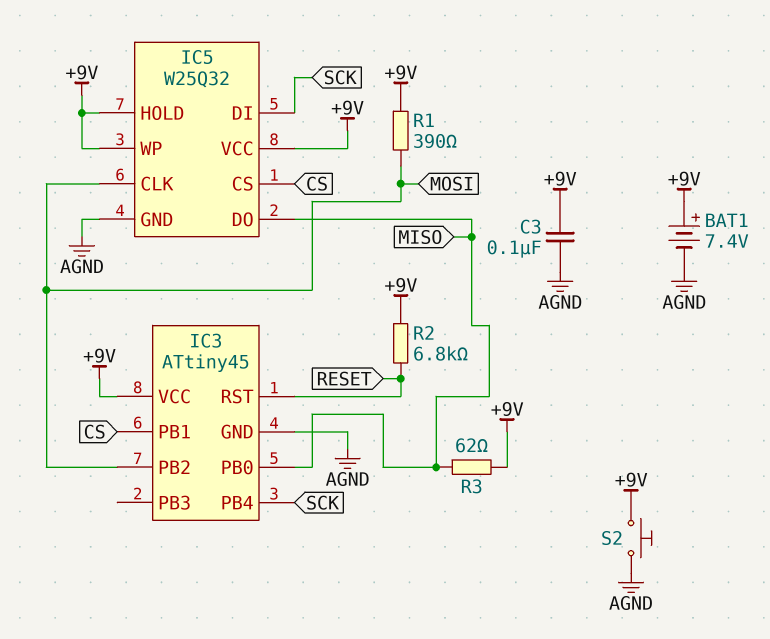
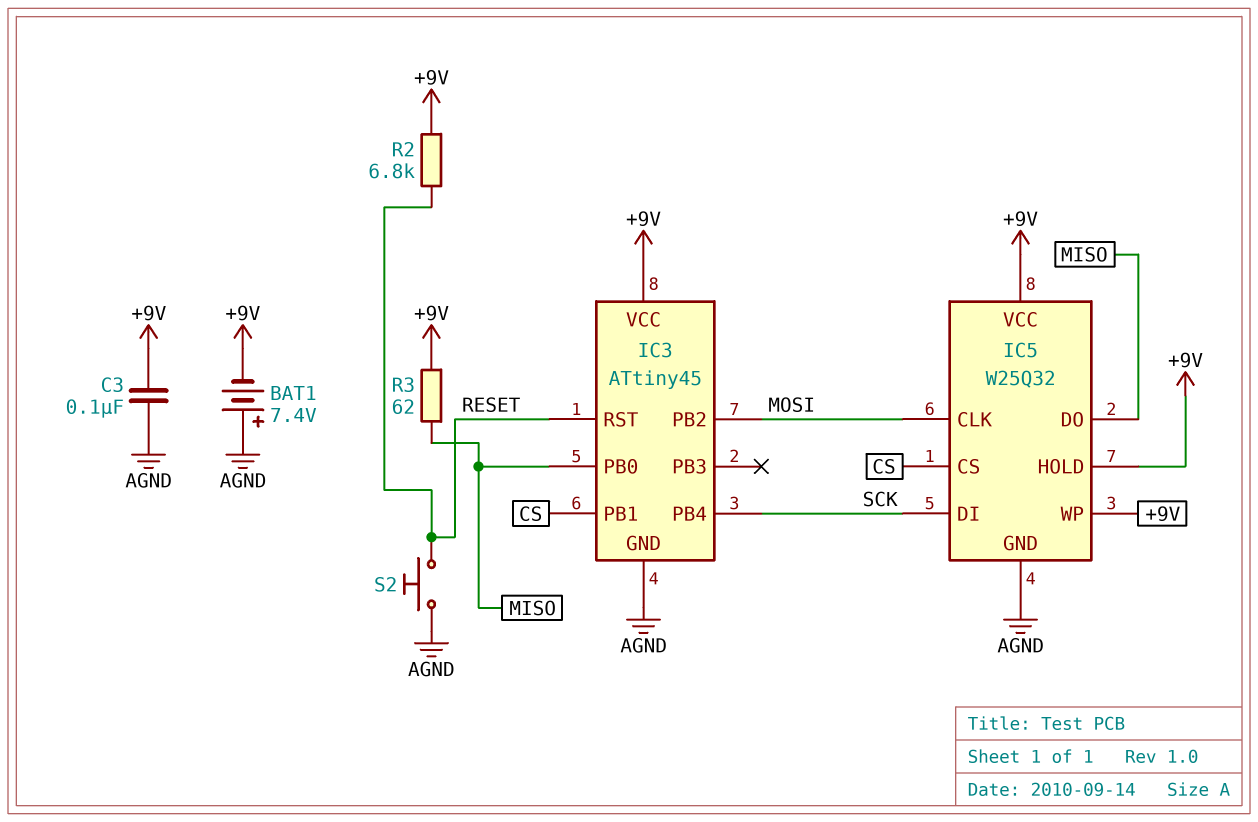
BAT1: 7.4V (plus +9V, minus AGND) -> 7.4V (plus AGND, minus +9V)
R1: 390 (+9V, MOSI) -> none
S2: button (+9V, AGND) -> button (AGND, RESET)

